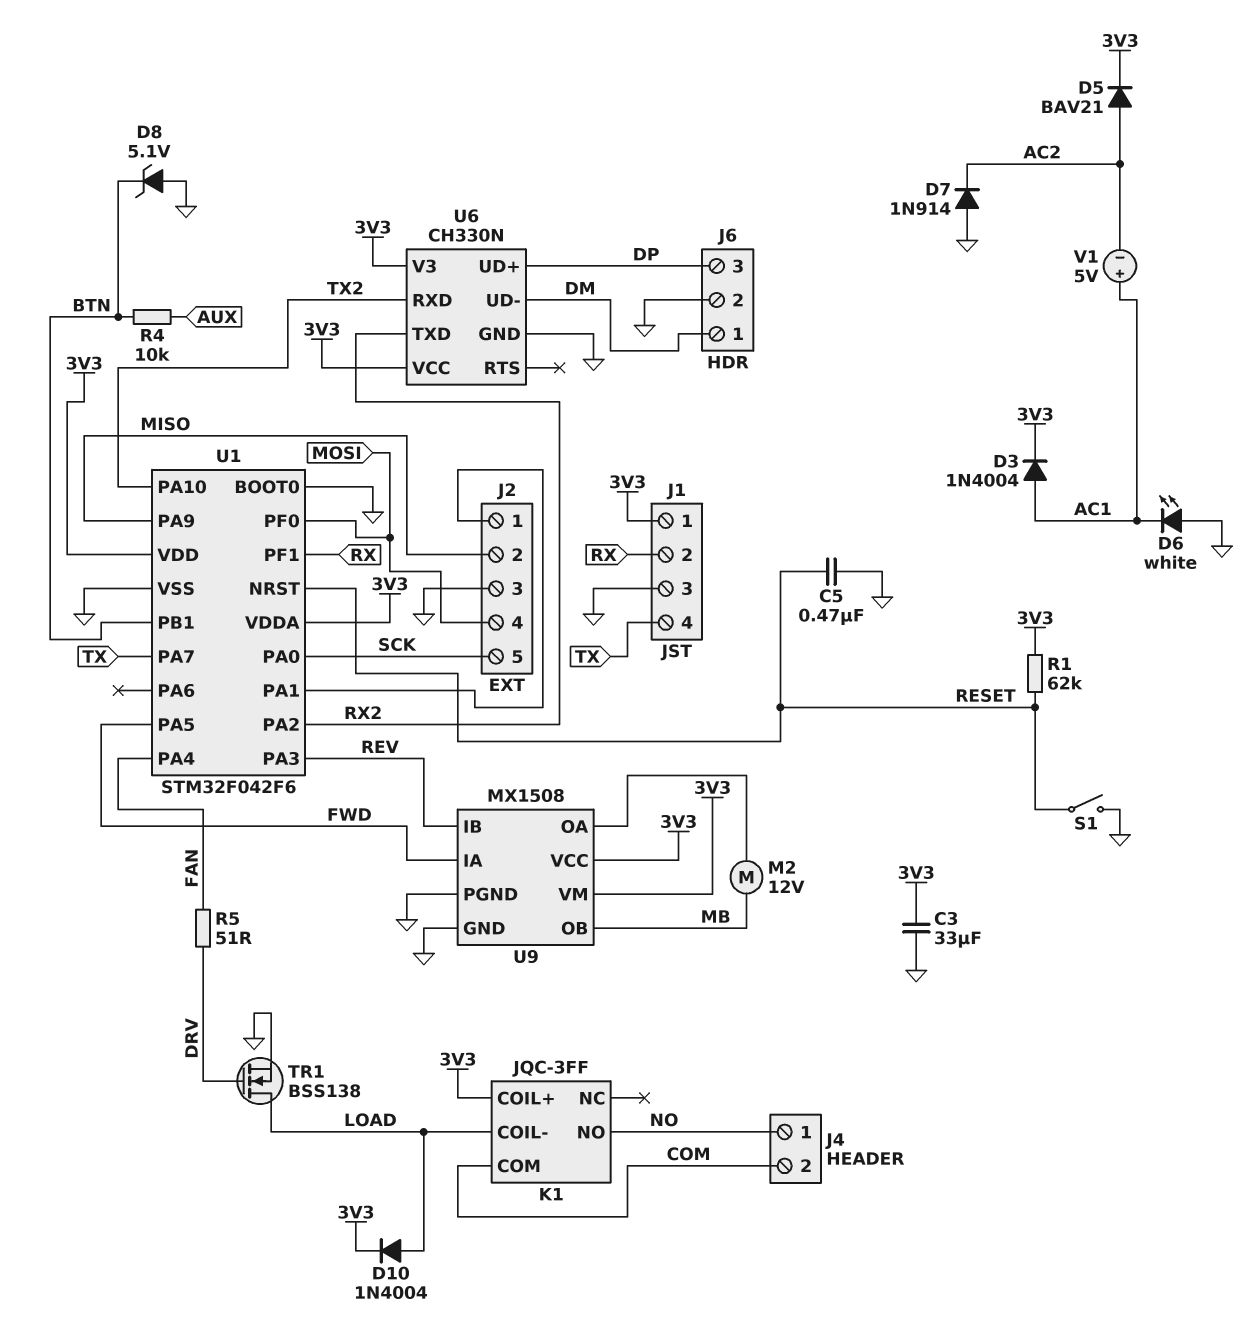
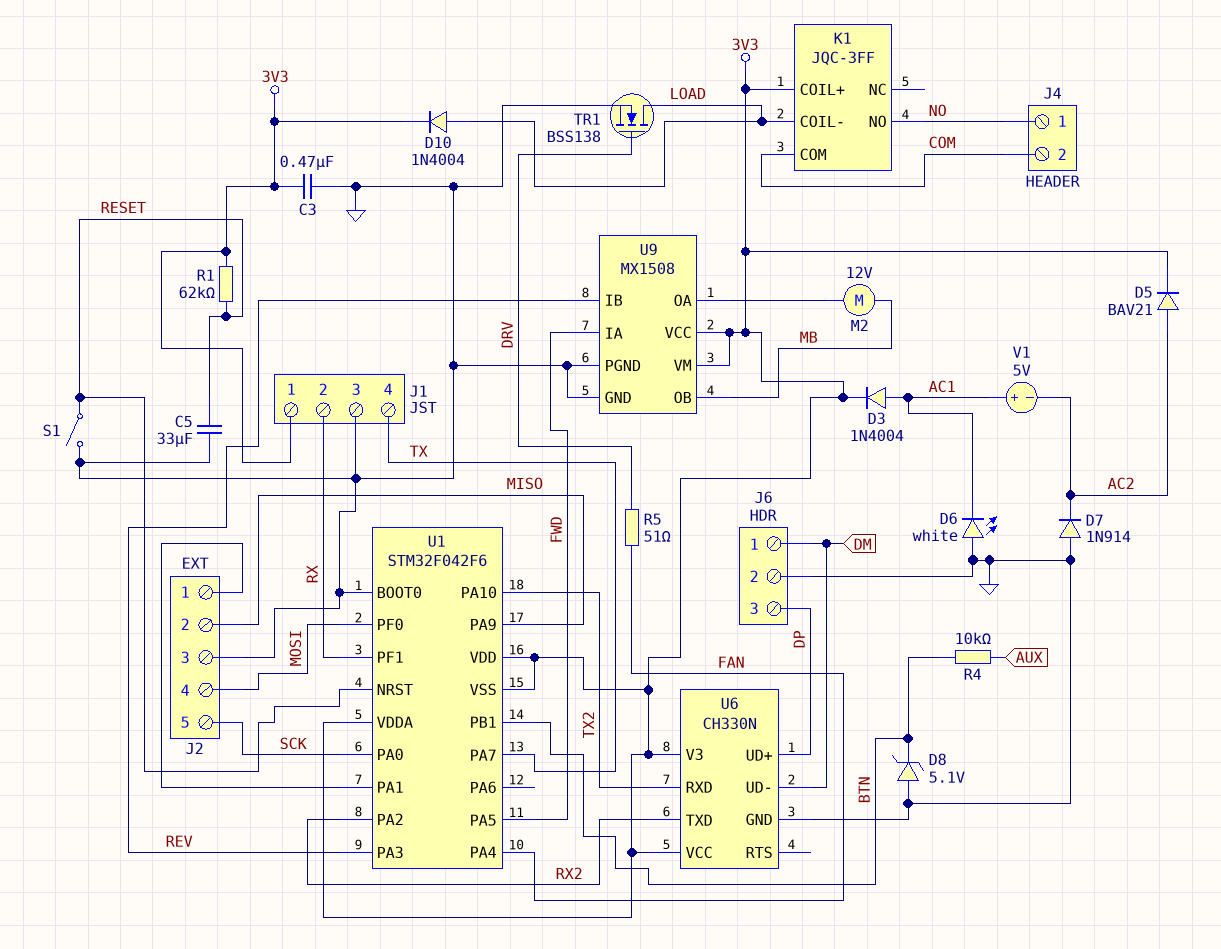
C3: 33uF (3V3, GND) -> 470nF (3V3, GND)
C5: 470nF (GND, RESET) -> 33uF (GND, RESET)
U1 pin VSS: GND -> 3V3

